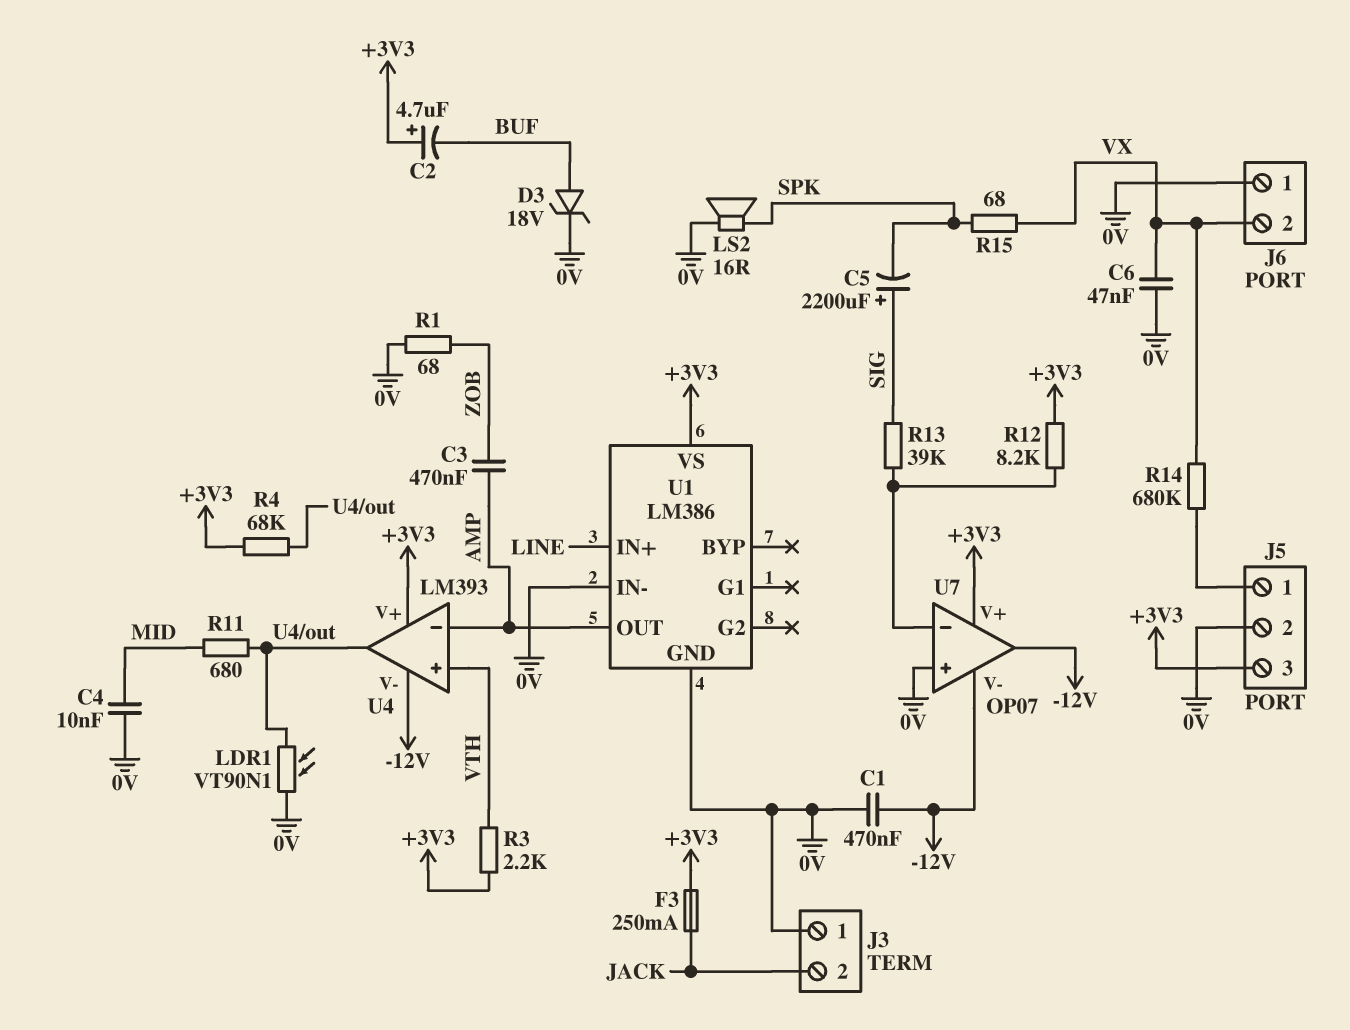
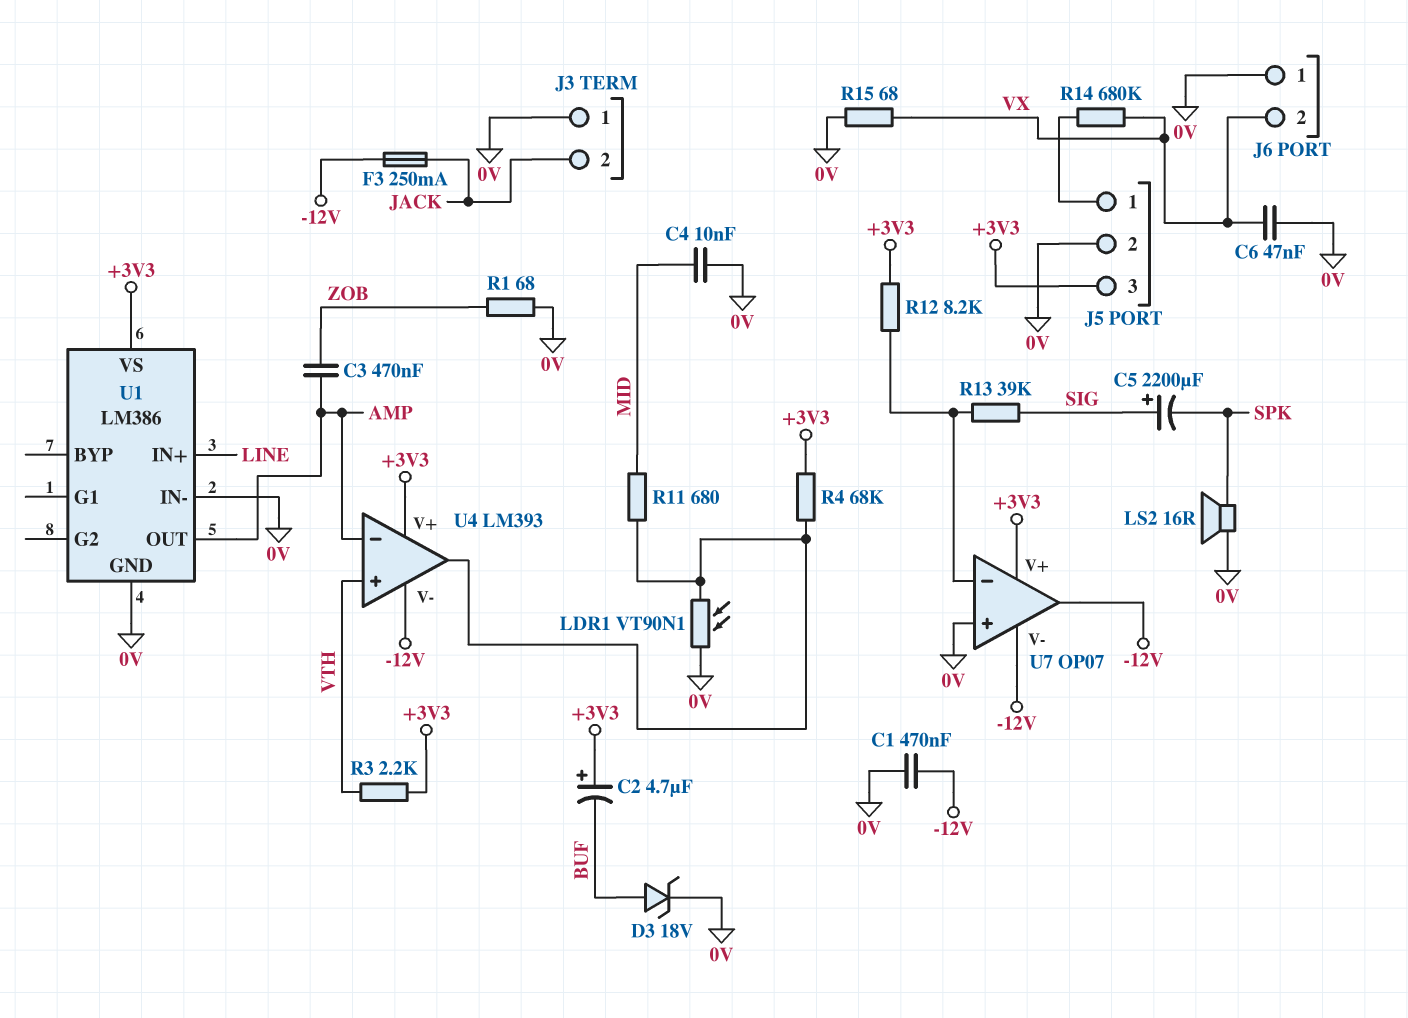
F3: 250mA (+3V3, JACK) -> 250mA (-12V, JACK)
R15: 68 (SPK, VX) -> 68 (0V, VX)

